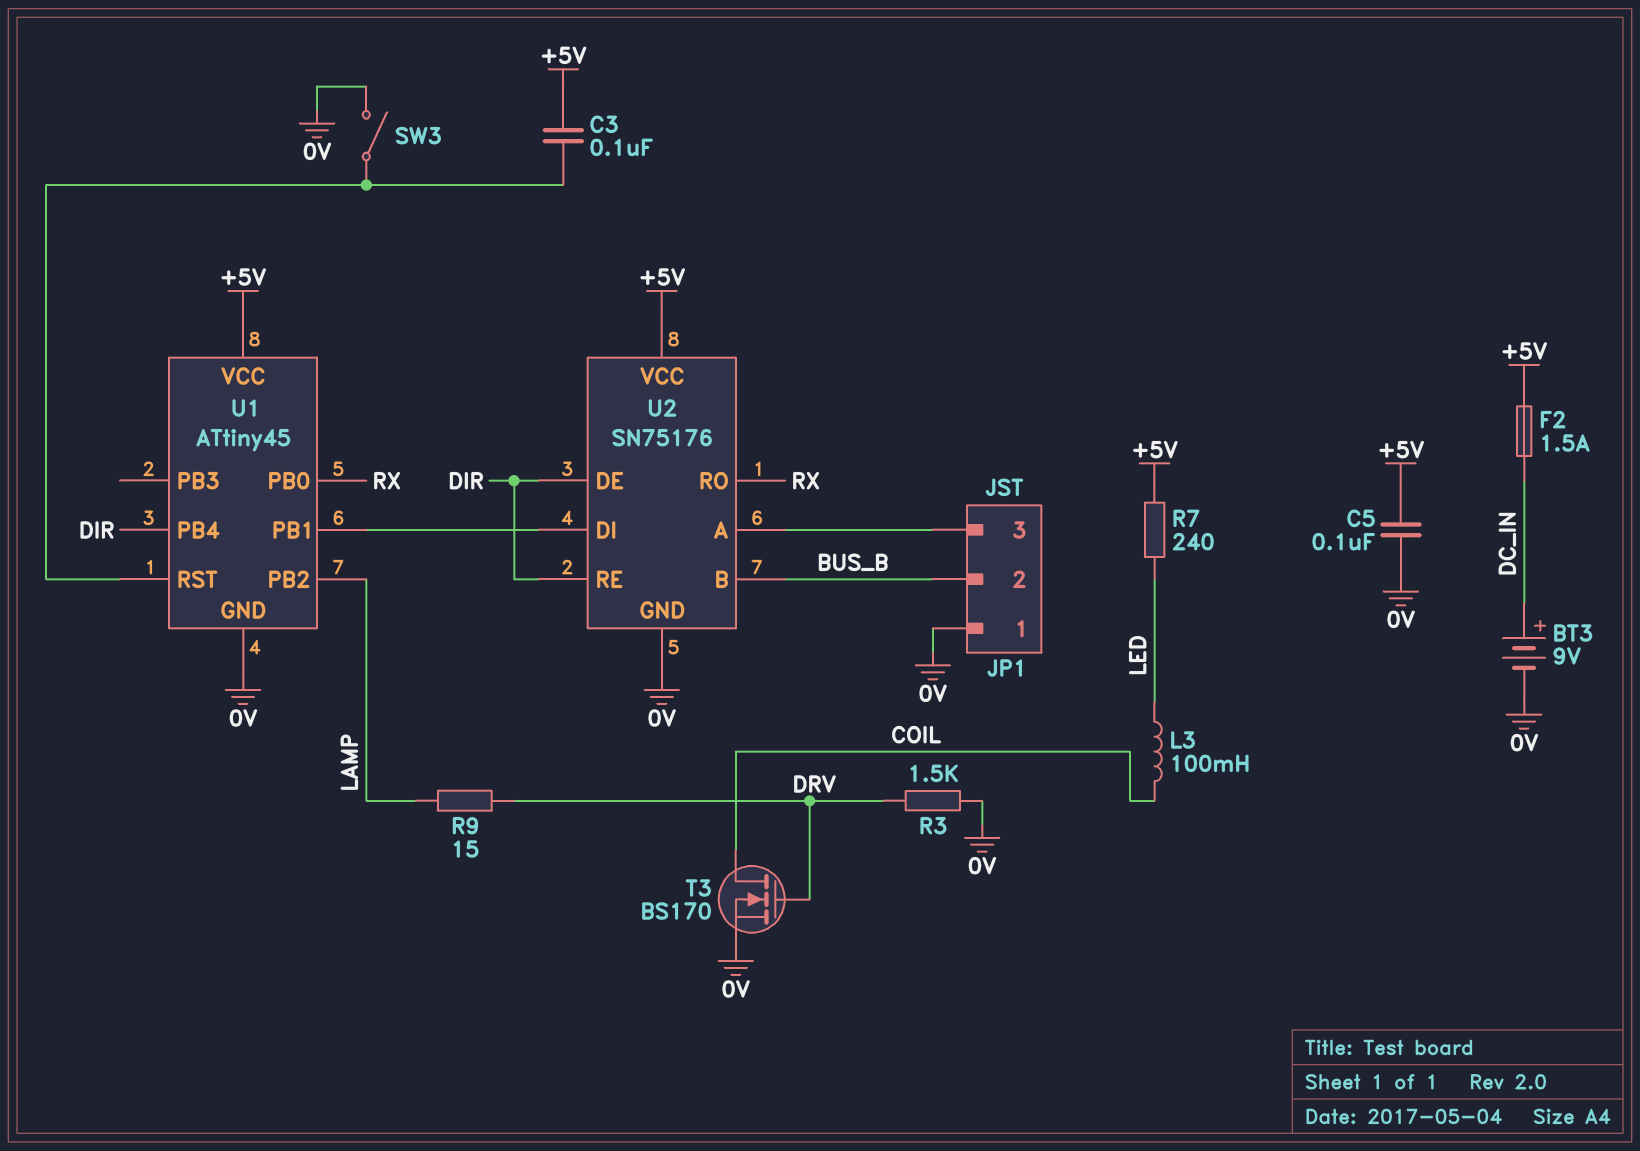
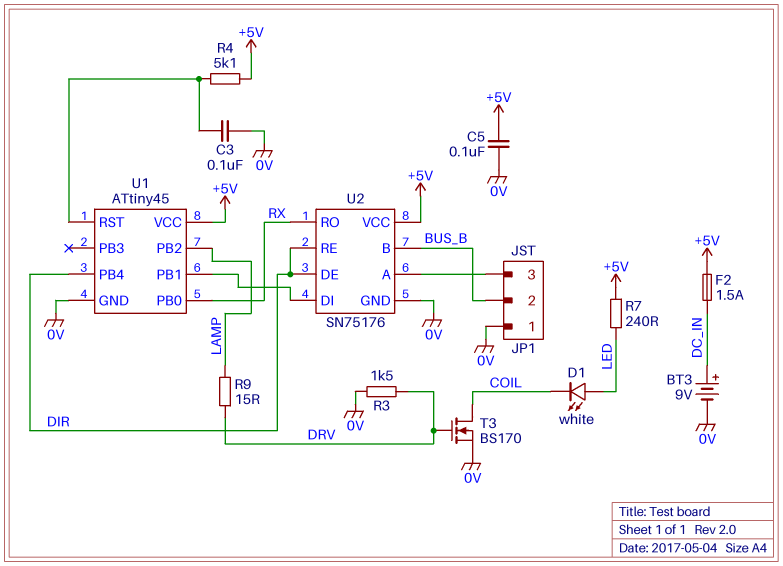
C3: 100nF (+5V, U1/RST) -> 100nF (0V, U1/RST)
D1: none -> LED white (A LED, K COIL)
L3: 100mH (COIL, LED) -> none
R4: none -> 5.1k (+5V, U1/RST)
SW3: switch (0V, U1/RST) -> none

